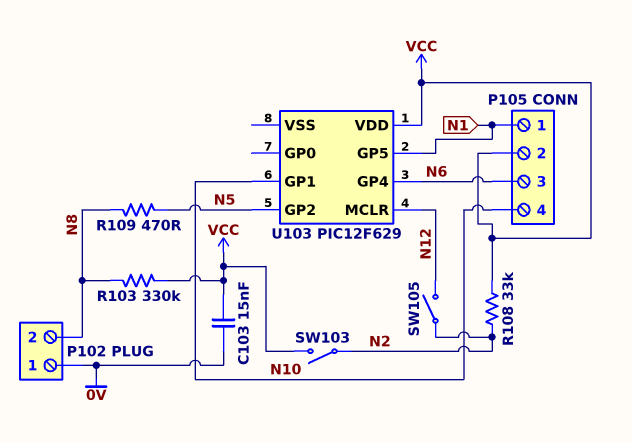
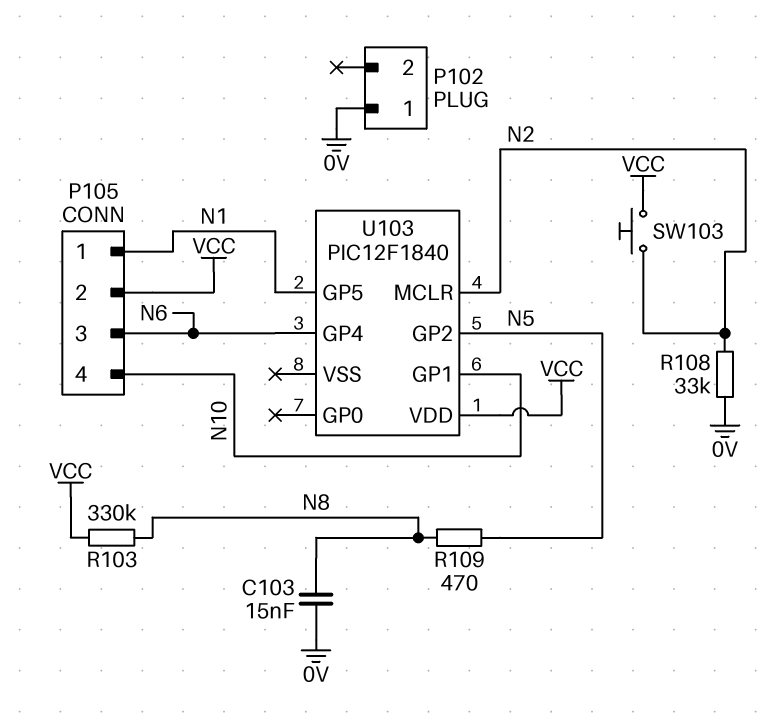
C103: 15nF (0V, VCC) -> 15nF (0V, N8)
P102 pin 2: N8 -> none
R108: 33k (N2, VCC) -> 33k (0V, N2)
SW103: switch (N2, VCC) -> button (N2, VCC)
SW105: switch (N2, N12) -> none
U103: PIC12F629 -> PIC12F1840
U103 pin MCLR: N12 -> N2

